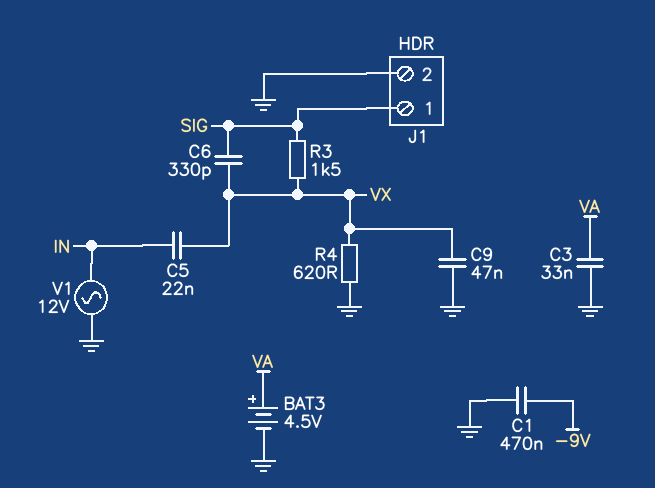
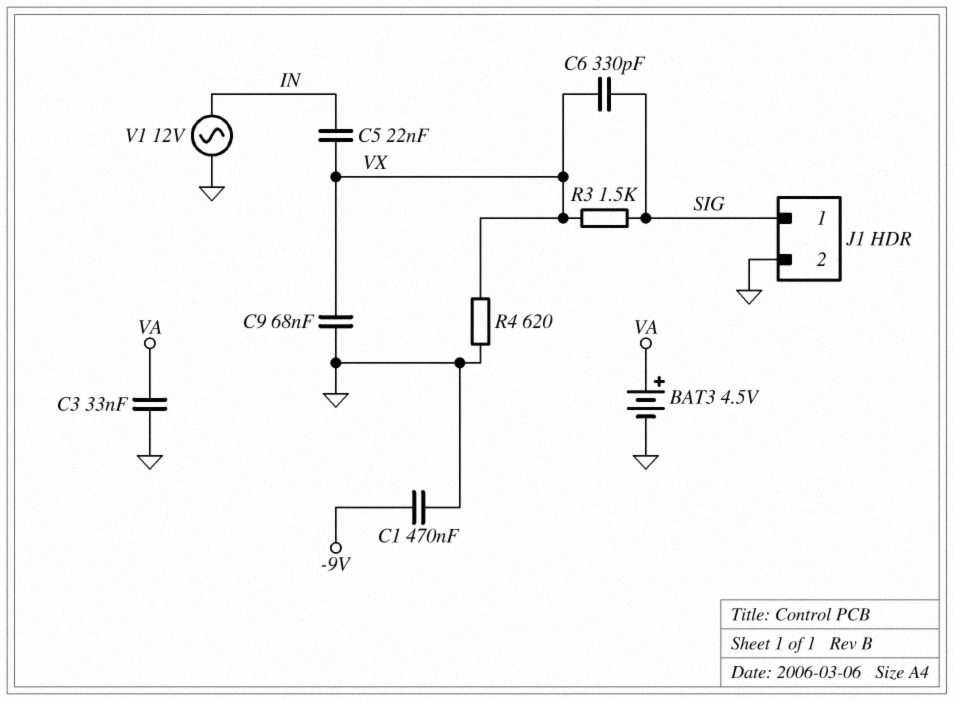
C9: 47nF (GND, VX) -> 68nF (GND, VX)

